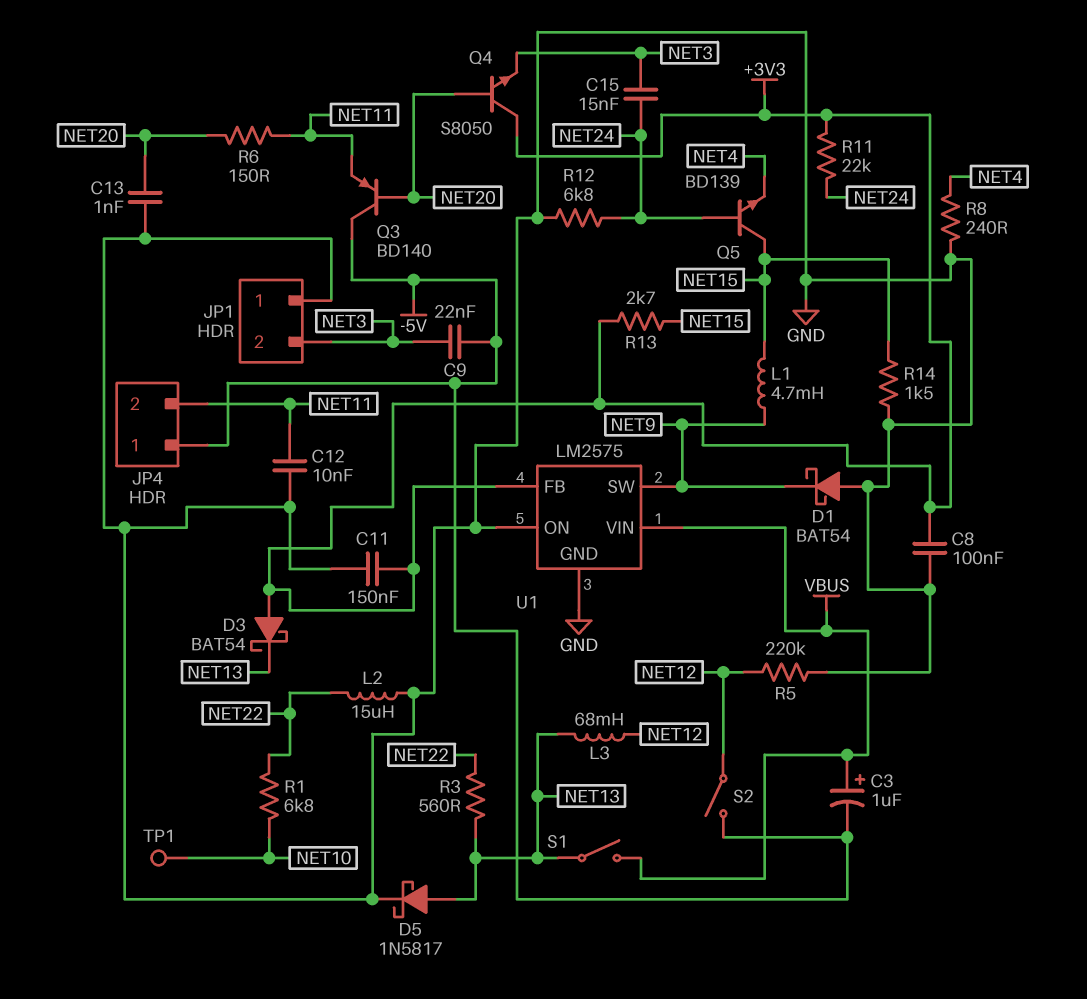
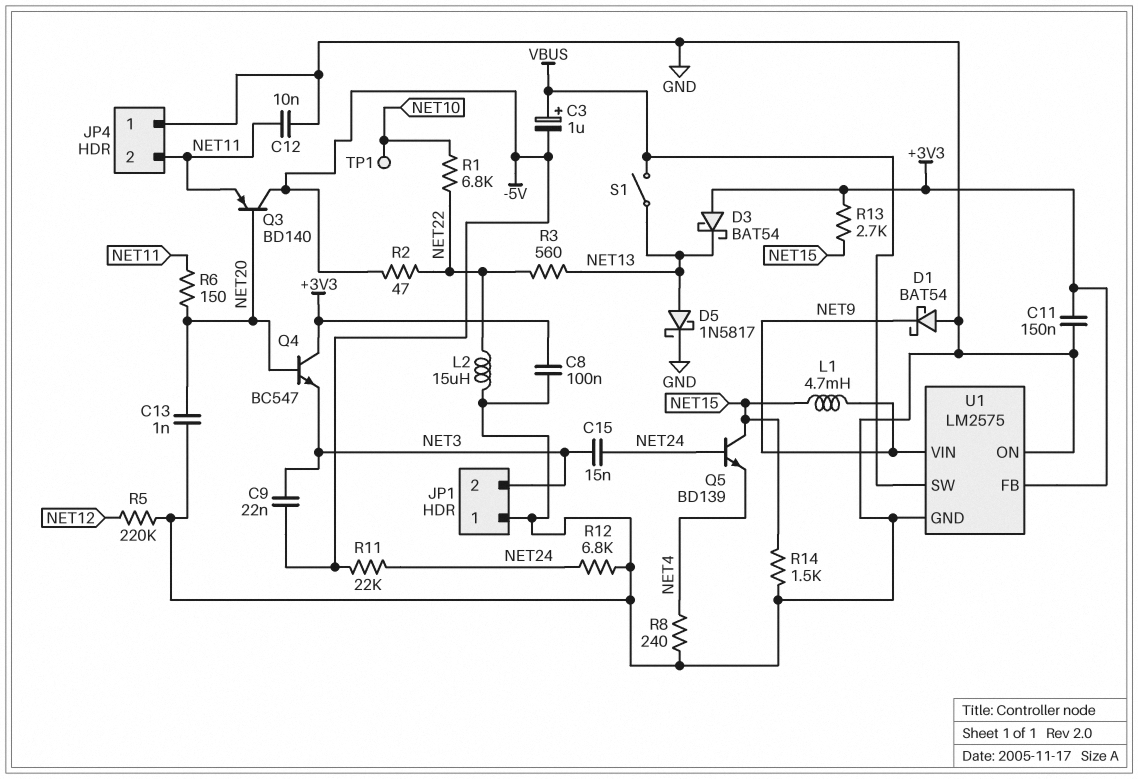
JP4 pin 1: -5V -> GND
L3: 68mH (NET12, NET13) -> none
Q4: NPN S8050 (B NET20, C +3V3, E NET3) -> NPN BC547 (B NET20, C +3V3, E NET3)
R2: none -> 47 (-5V, NET22)
R11: 22k (+3V3, NET24) -> 22k (-5V, NET24)
S2: switch (-5V, NET12) -> none
U1 pin SW: NET9 -> VBUS
U1 pin VIN: VBUS -> NET9

